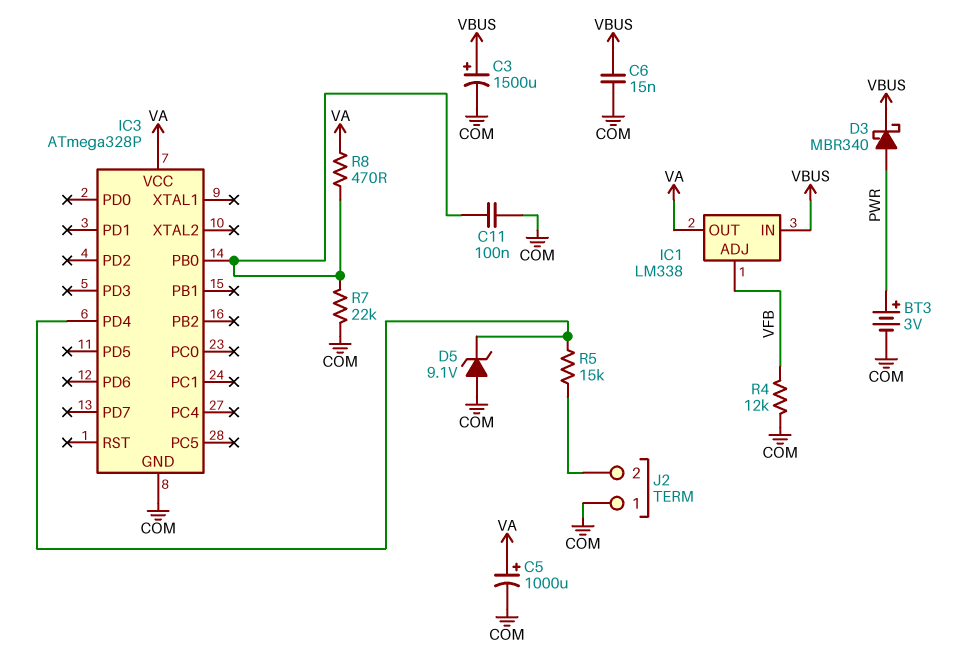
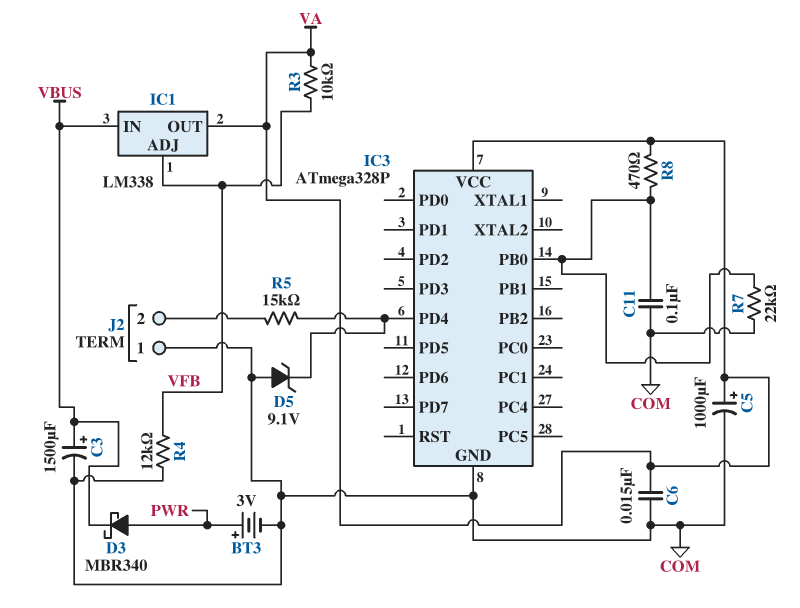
C6: 15nF (COM, VBUS) -> 15nF (COM, VA)
R3: none -> 10k (VA, VFB)

